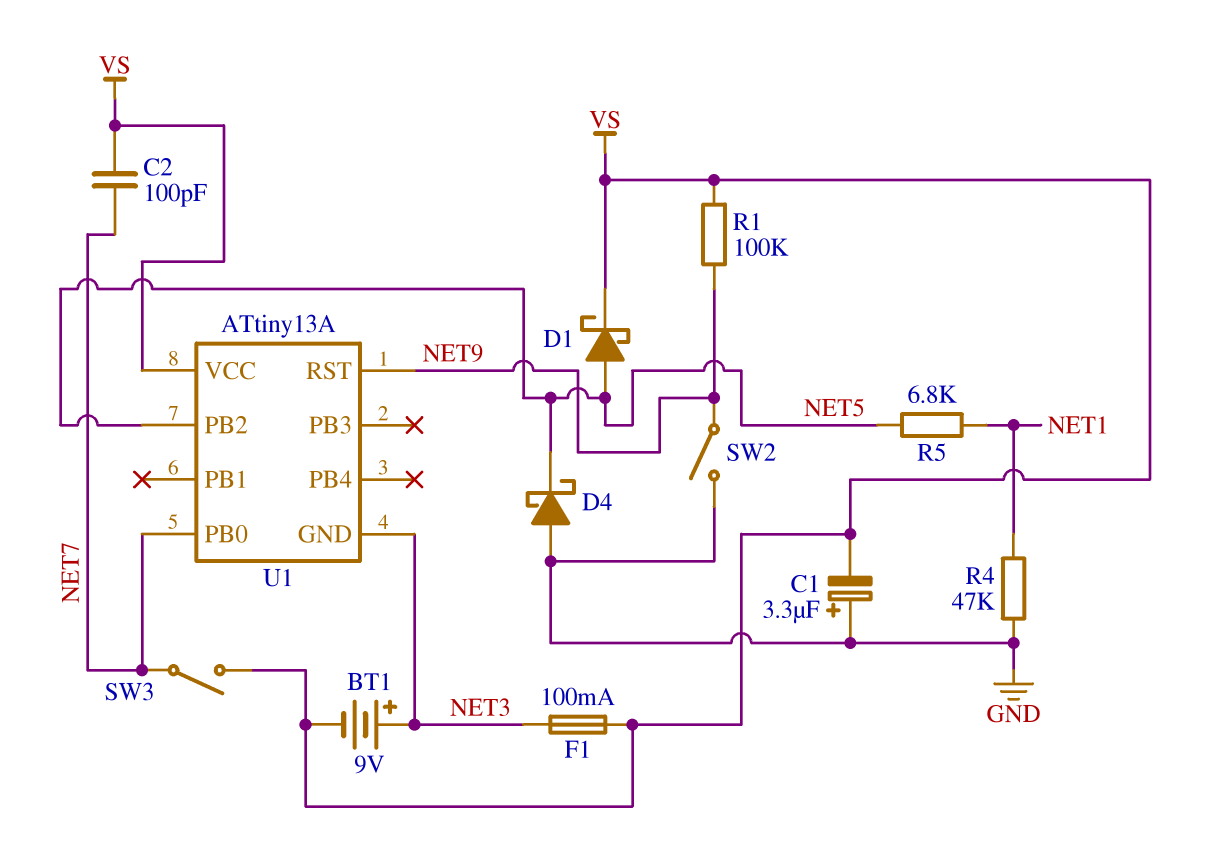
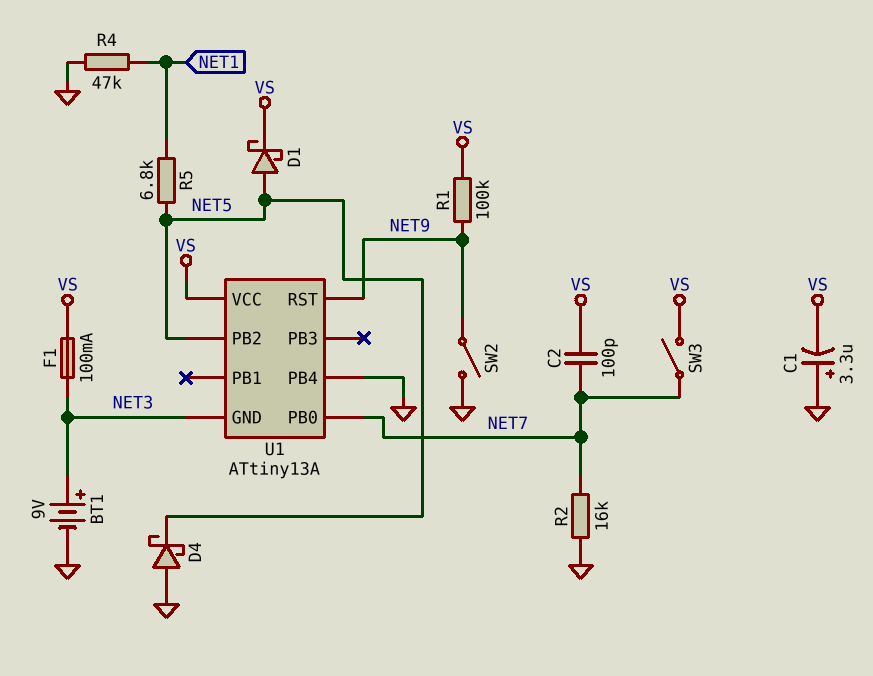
BT1: 9V (plus NET3, minus VS) -> 9V (plus NET3, minus GND)
R2: none -> 16k (GND, NET7)
U1 pin PB4: none -> GND

